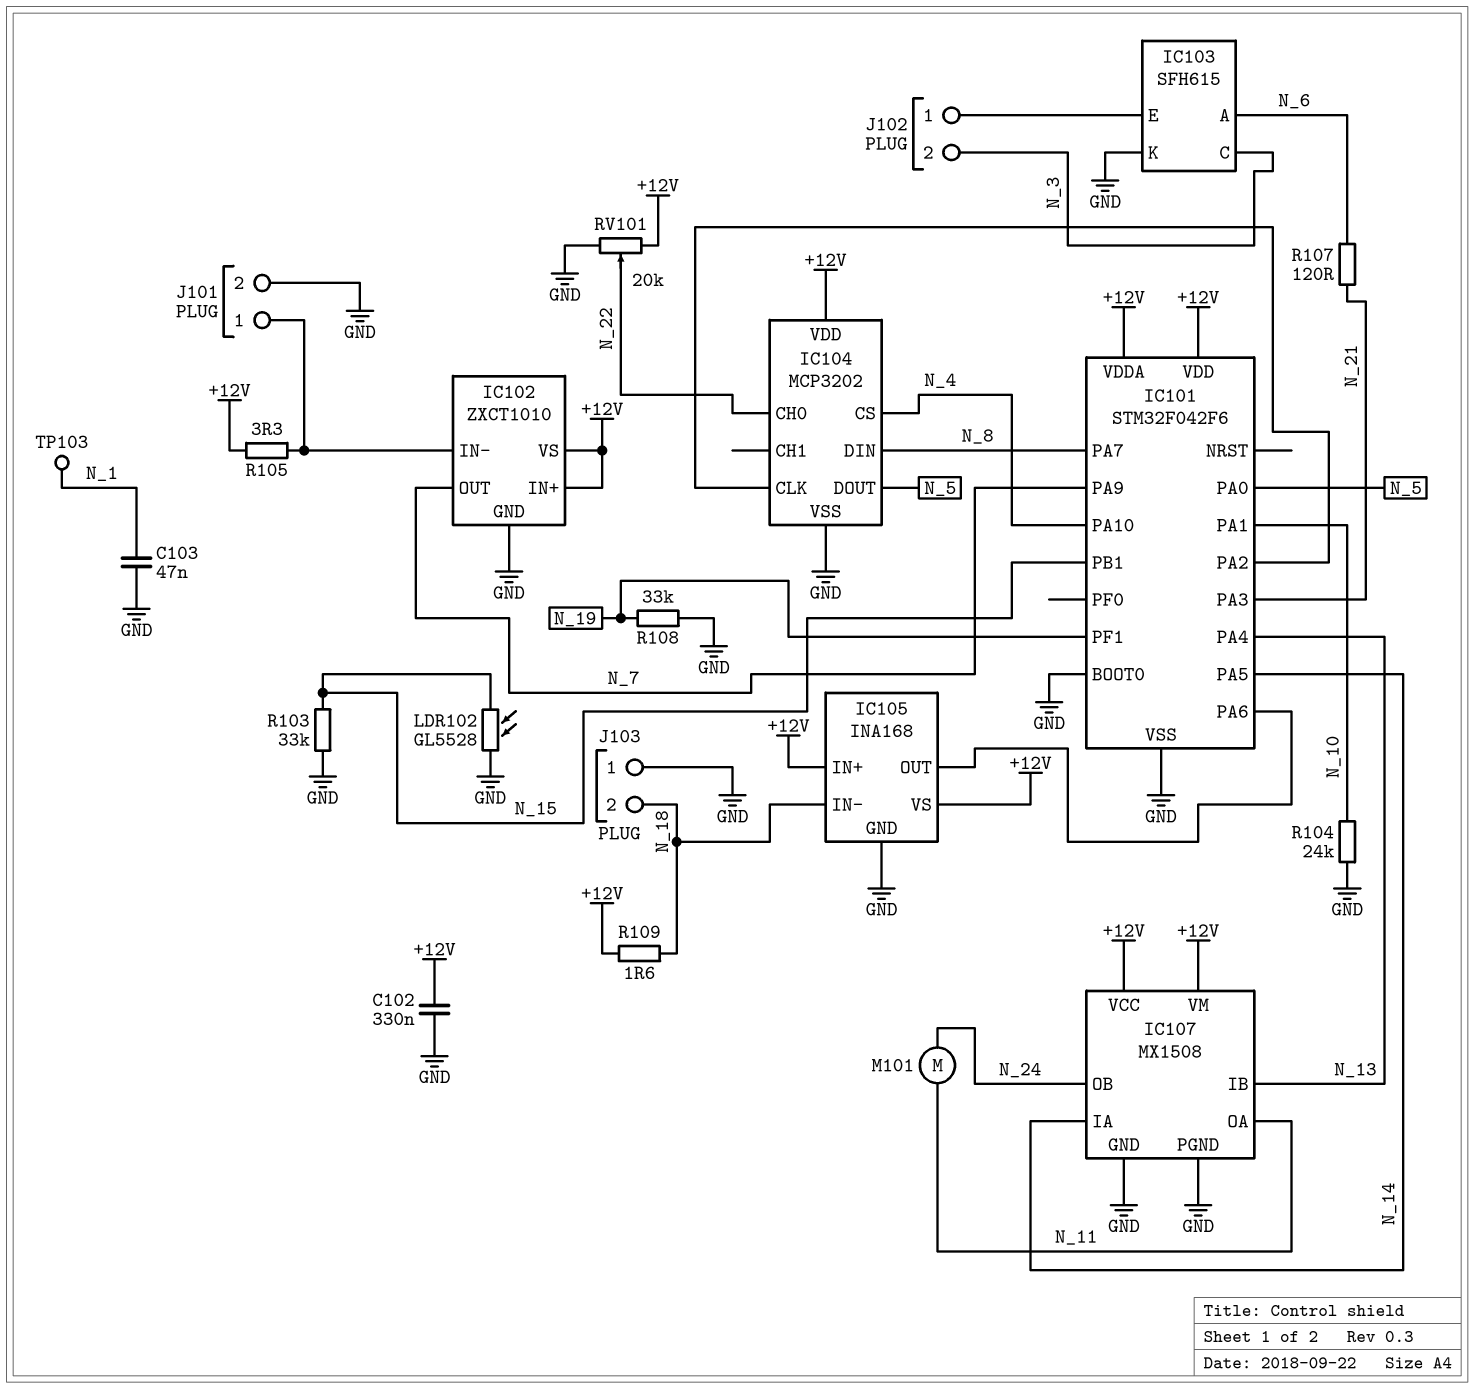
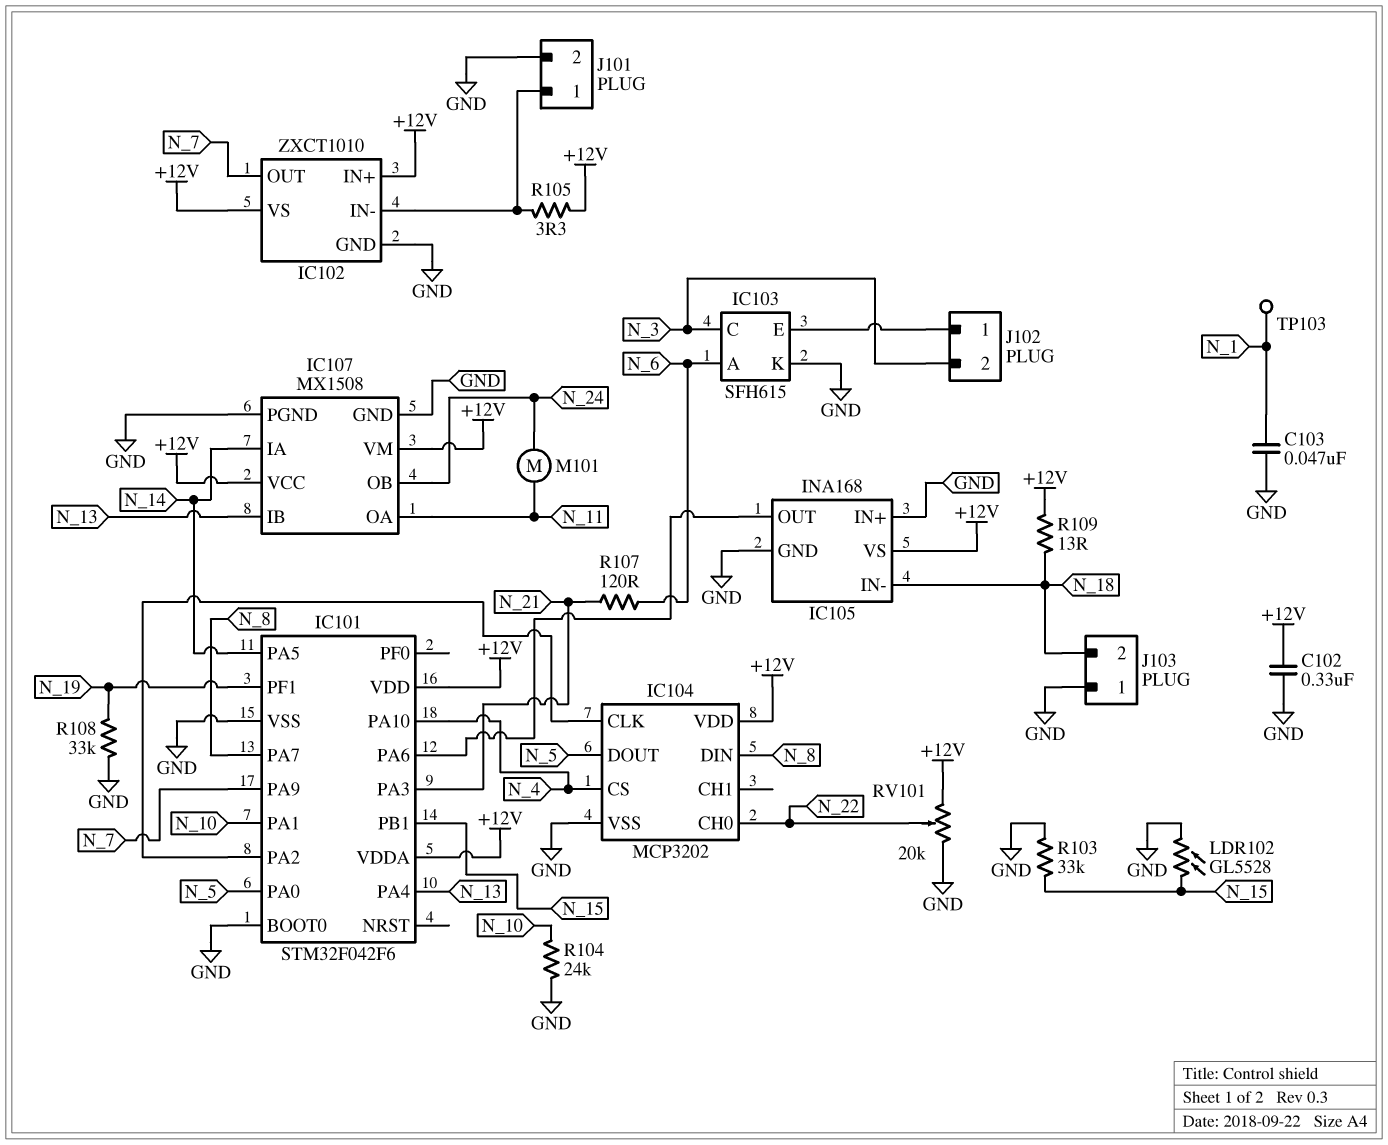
IC105 pin IN+: +12V -> GND
R109: 1.6 (+12V, N_18) -> 13 (+12V, N_18)

